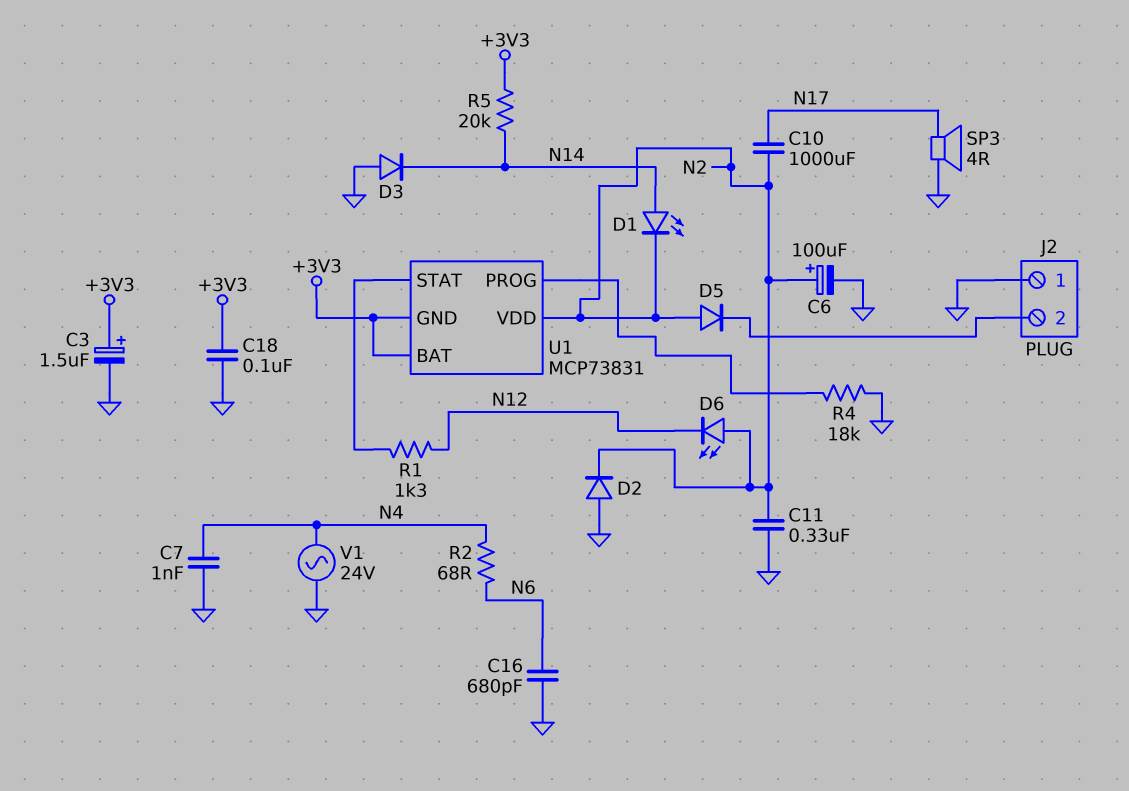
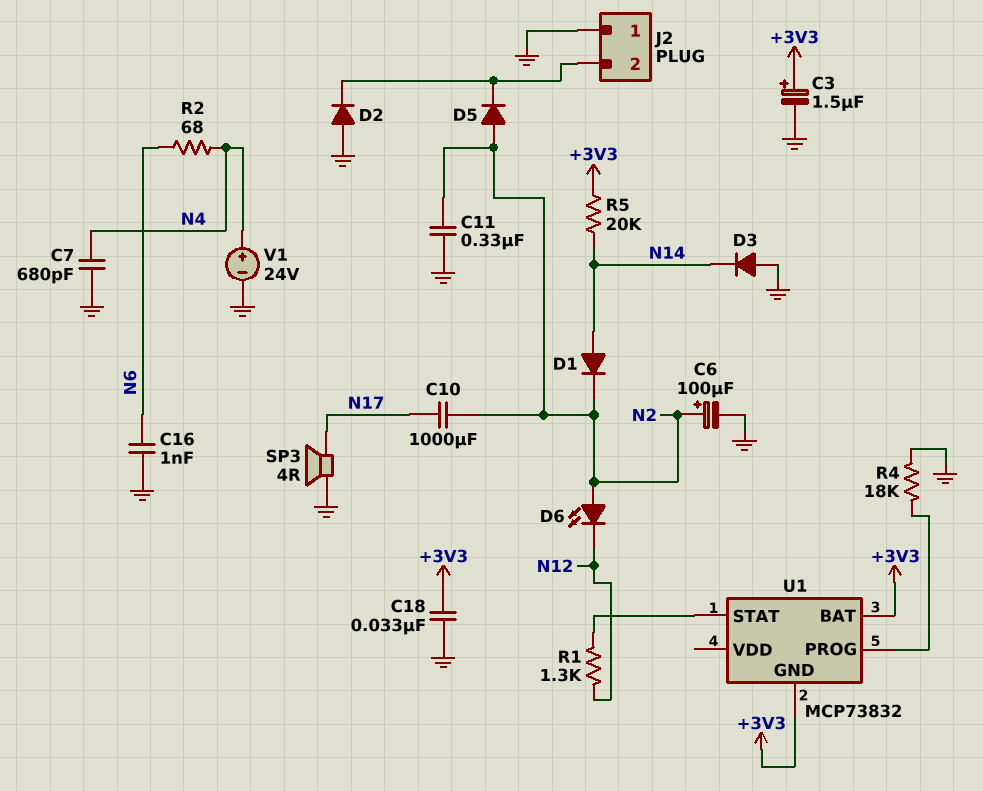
C7: 1nF (GND, N4) -> 680pF (GND, N4)
C16: 680pF (GND, N6) -> 1nF (GND, N6)
C18: 100nF (+3V3, GND) -> 33nF (+3V3, GND)
D1: LED (A N14, K N2) -> diode (A N14, K N2)
D2: diode (A GND, K N2) -> diode (A GND, K J2/2)
U1: MCP73831 -> MCP73832
U1 pin VDD: N2 -> none
V1: AC 24V (GND, N4) -> 24V (plus N4, minus GND)

